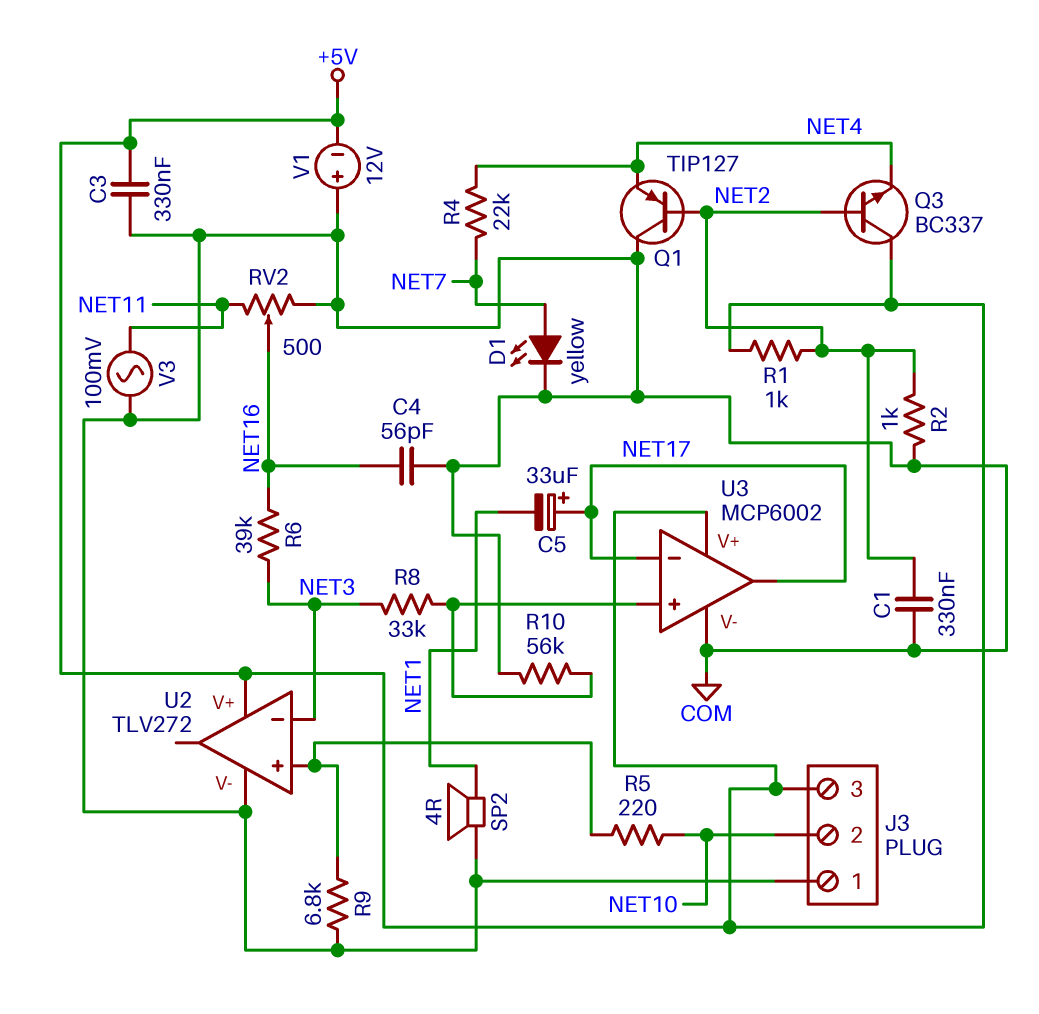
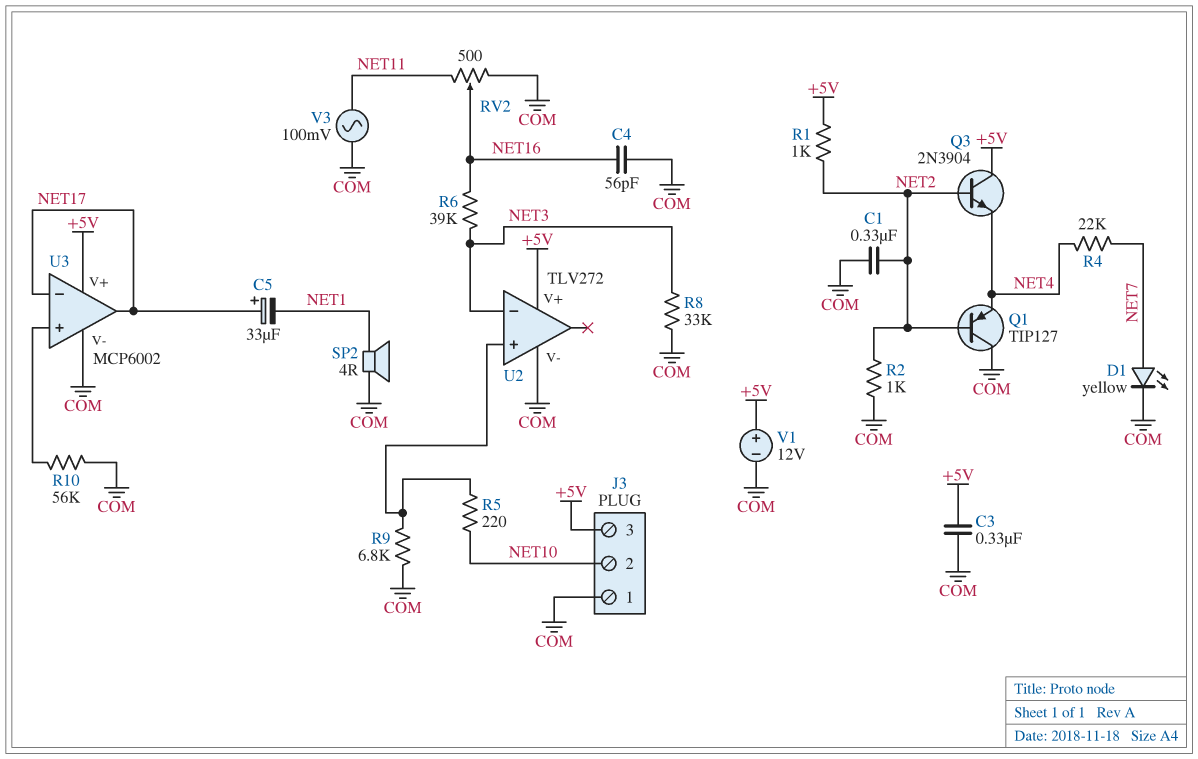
Q3: NPN BC337 (B NET2, C +5V, E NET4) -> NPN 2N3904 (B NET2, C +5V, E NET4)
R8: 33k (NET3, U3/in+) -> 33k (COM, NET3)
V1: 12V (plus COM, minus +5V) -> 12V (plus +5V, minus COM)

